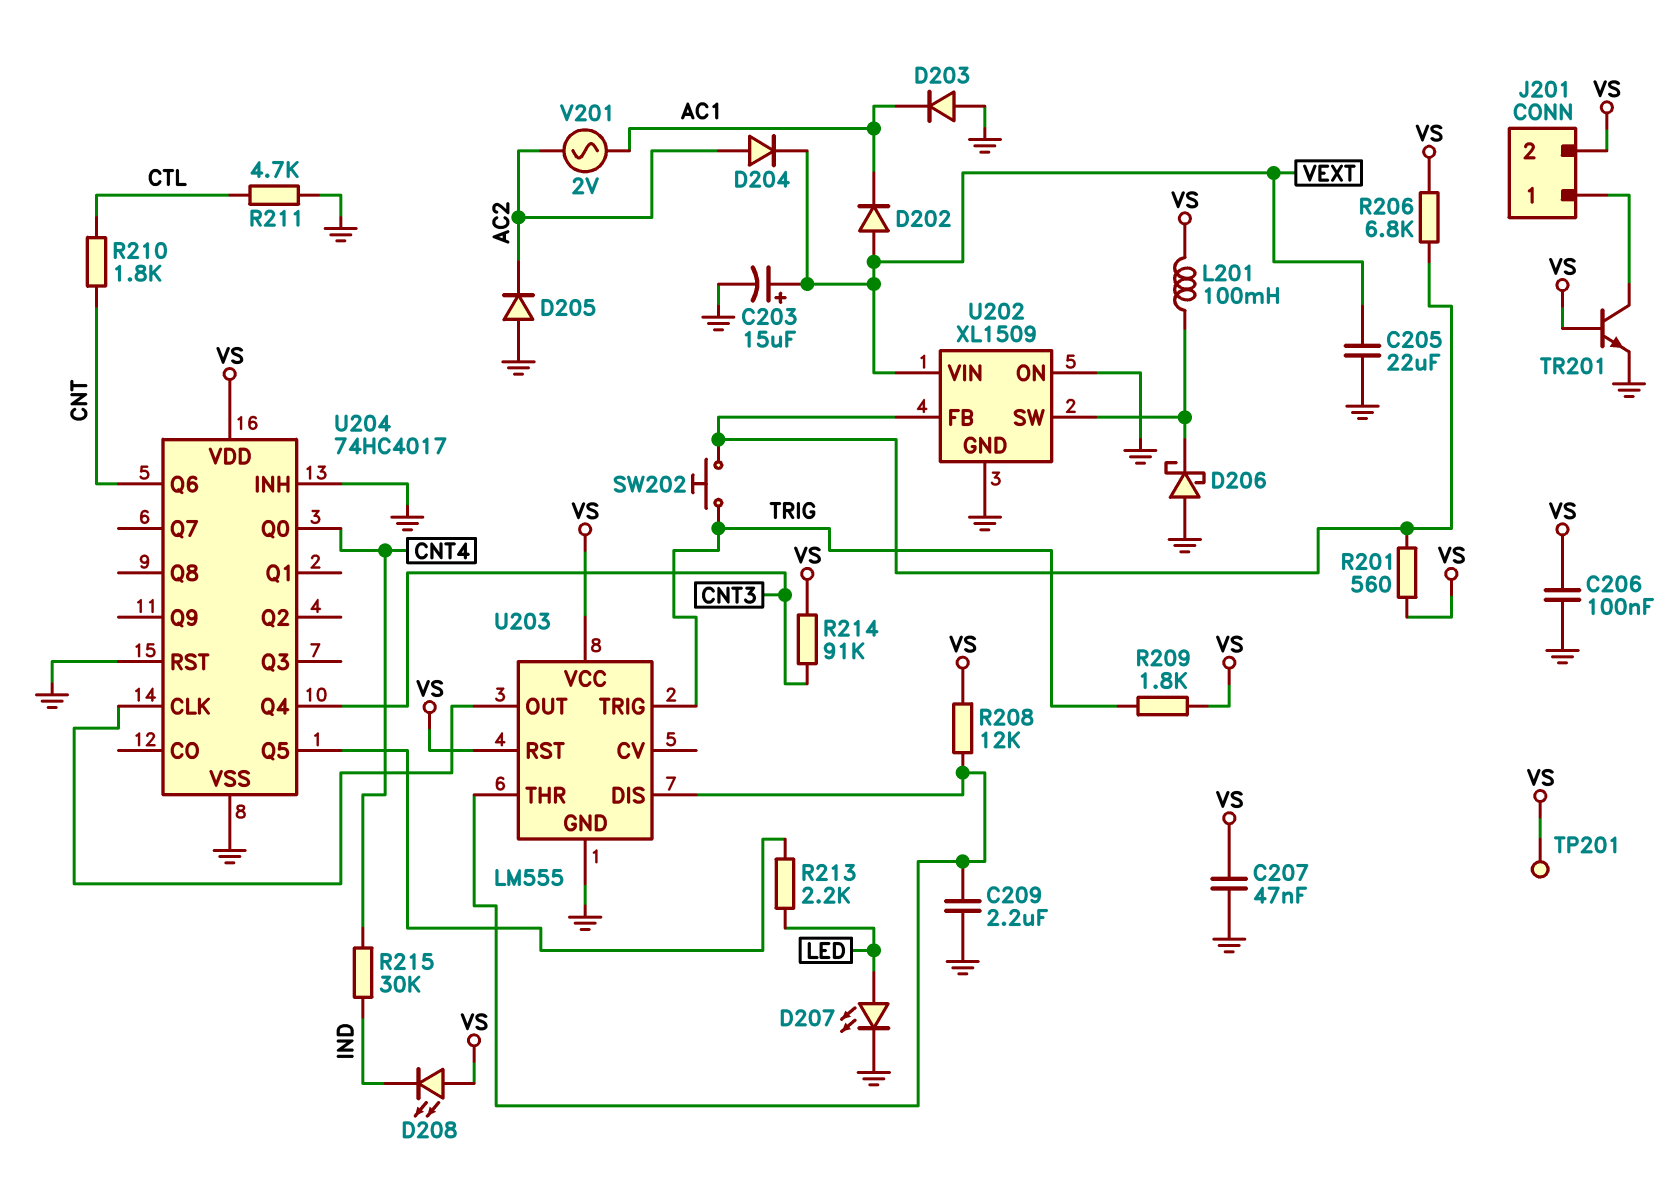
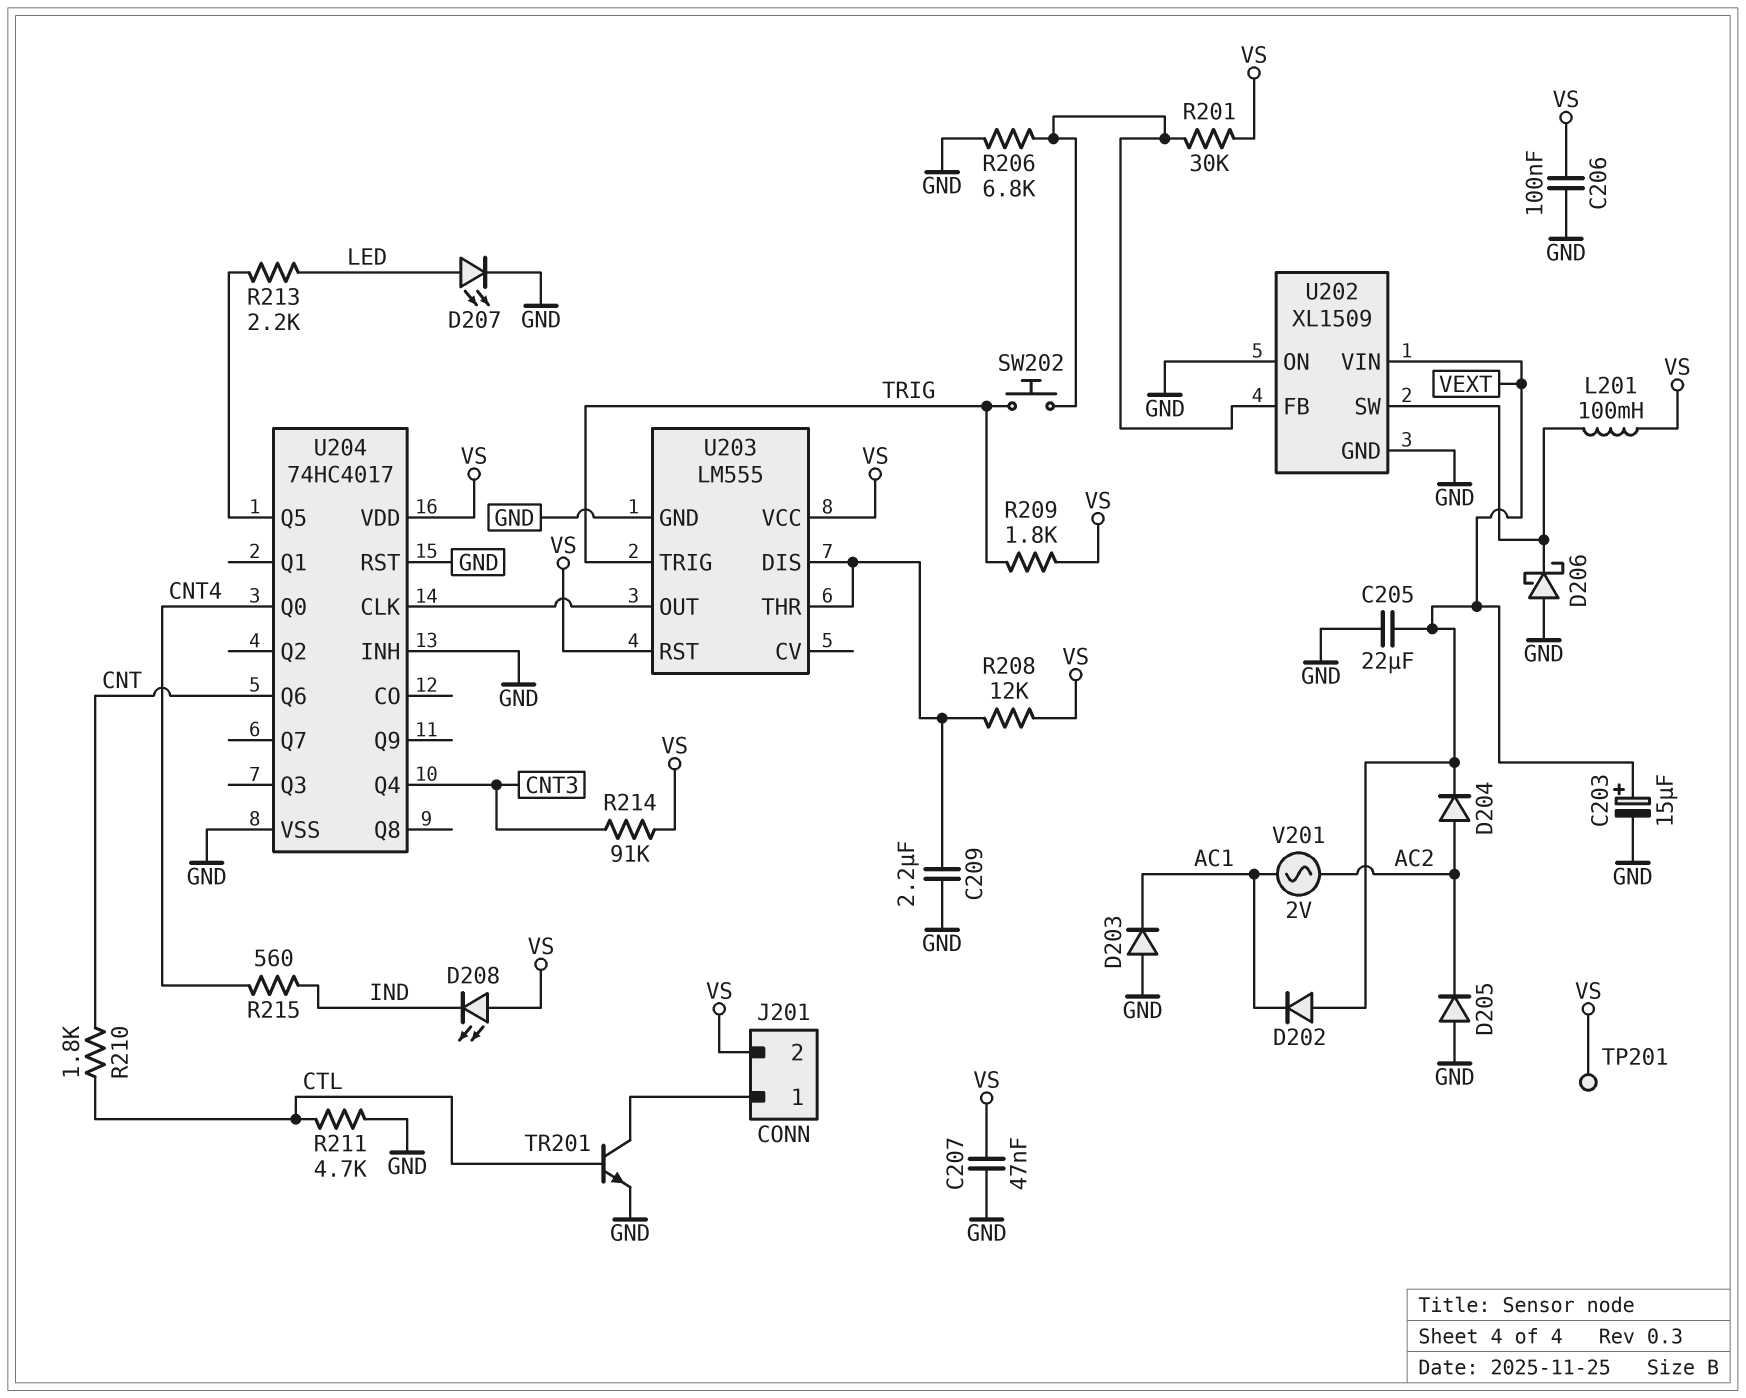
R201: 560 (U202/FB, VS) -> 30k (U202/FB, VS)
R206: 6.8k (U202/FB, VS) -> 6.8k (GND, U202/FB)
R215: 30k (CNT4, IND) -> 560 (CNT4, IND)
TR201: NPN (B VS, C J201/1, E GND) -> NPN (B CTL, C J201/1, E GND)

